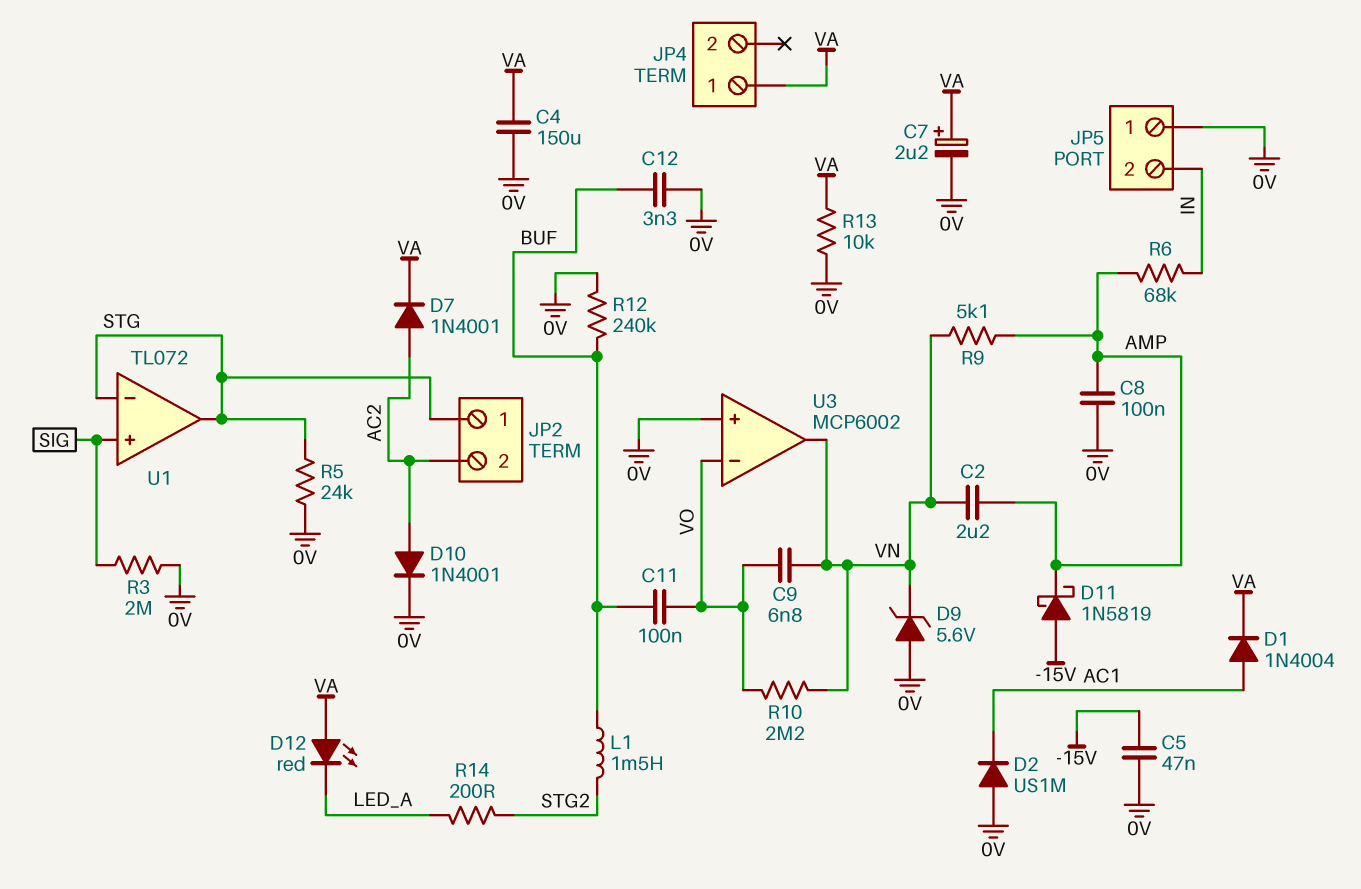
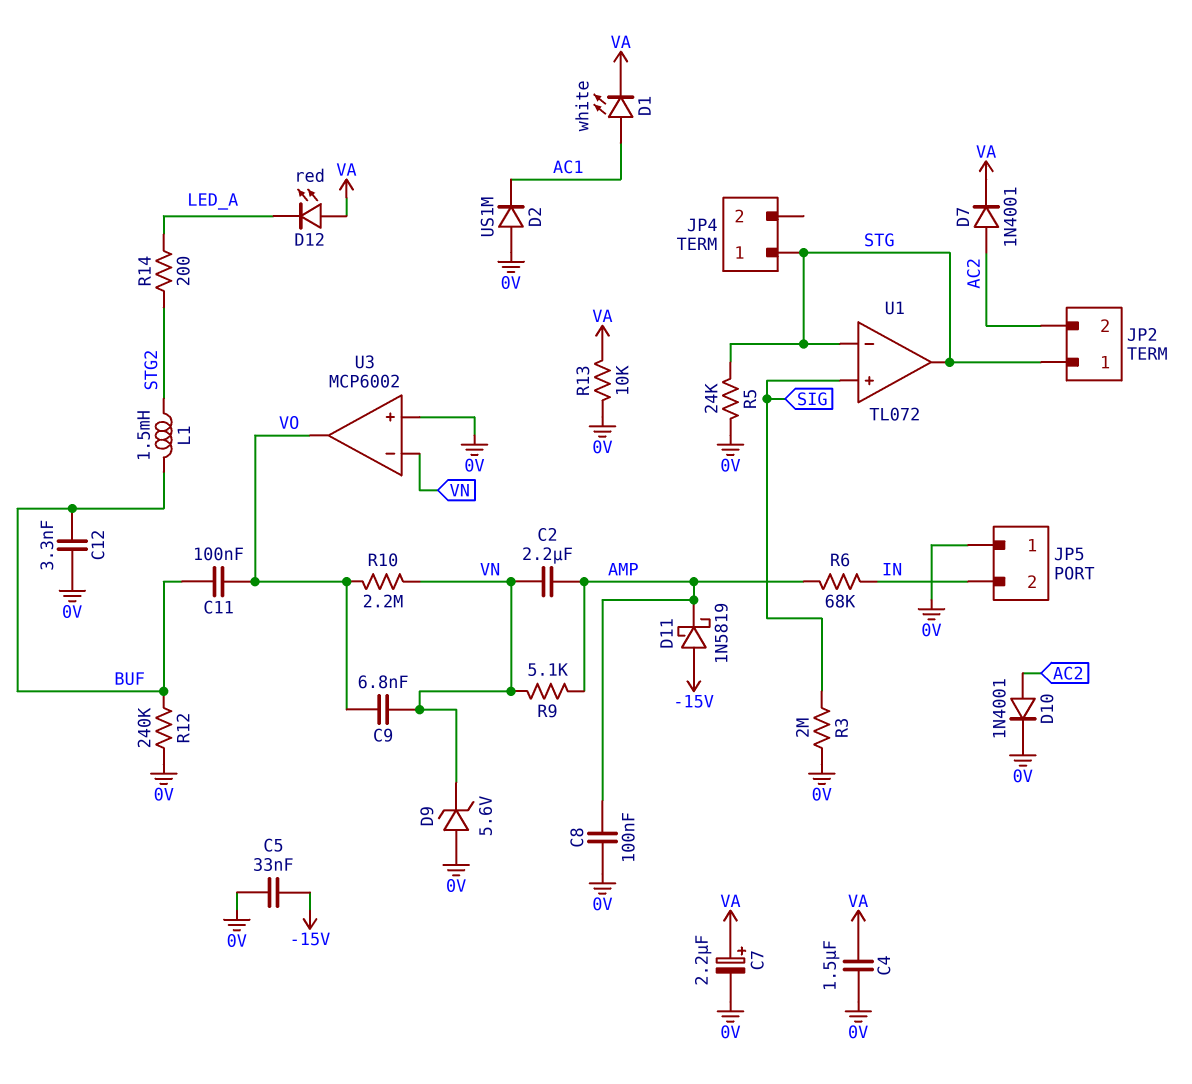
C4: 150uF (0V, VA) -> 1.5uF (0V, VA)
C5: 47nF (-15V, 0V) -> 33nF (-15V, 0V)
D1: diode 1N4004 (A AC1, K VA) -> LED white (A AC1, K VA)
JP4 pin 1: VA -> STG
U3 pin in-: VO -> VN
U3 pin out: VN -> VO

